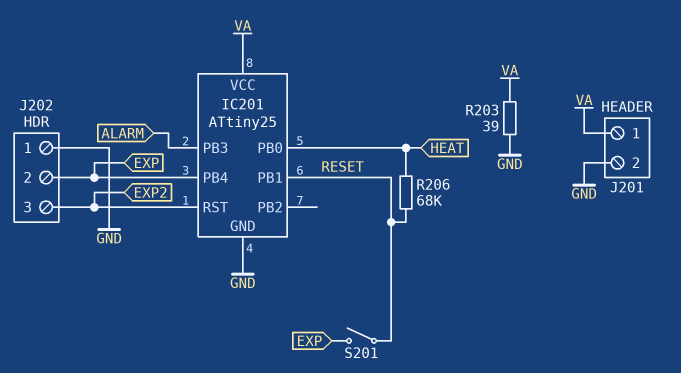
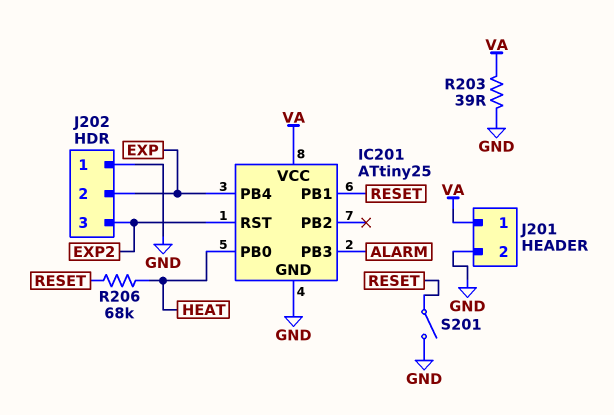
S201: switch (EXP, RESET) -> switch (GND, RESET)

